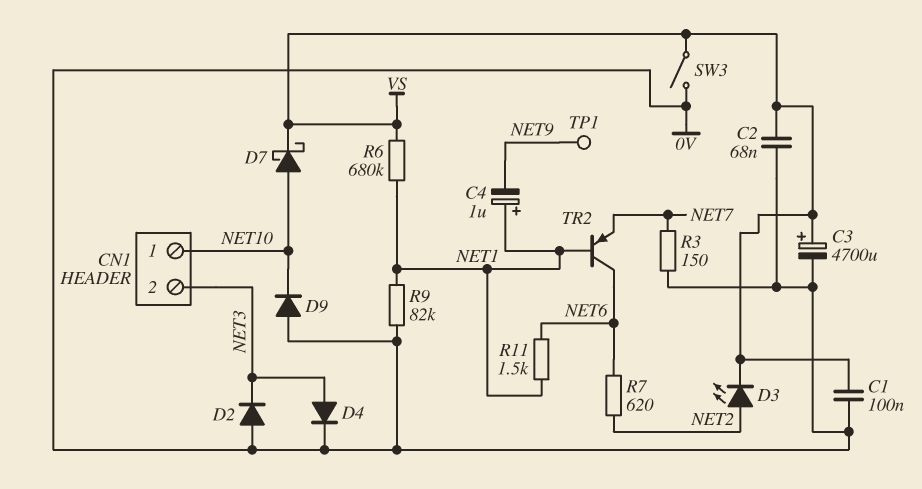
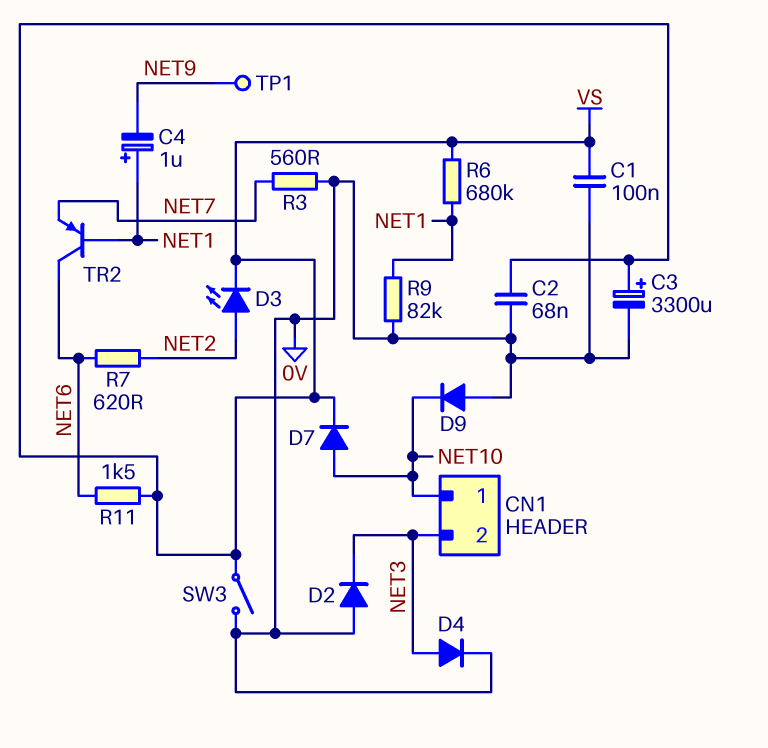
C3: 4700uF (plus VS, minus 0V) -> 3300uF (plus VS, minus 0V)
D7: schottky (A NET10, K VS) -> diode (A NET10, K VS)
R3: 150 (0V, NET7) -> 560 (0V, NET7)
R11: 1.5k (NET1, NET6) -> 1.5k (NET6, VS)

